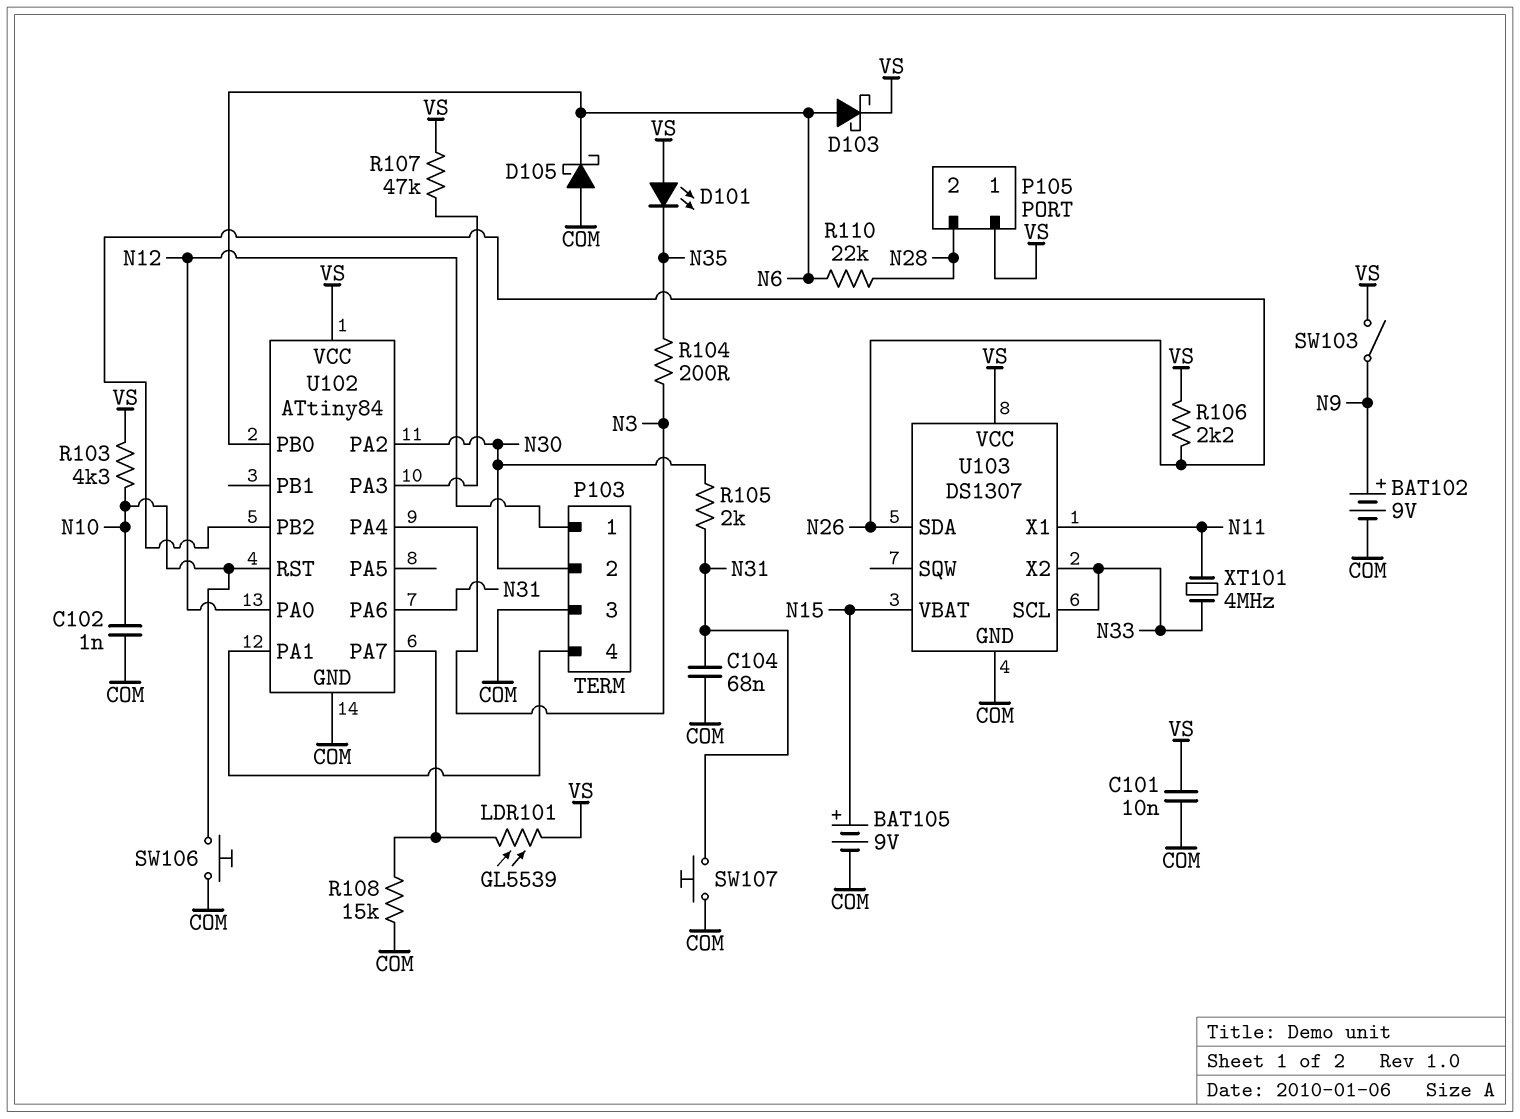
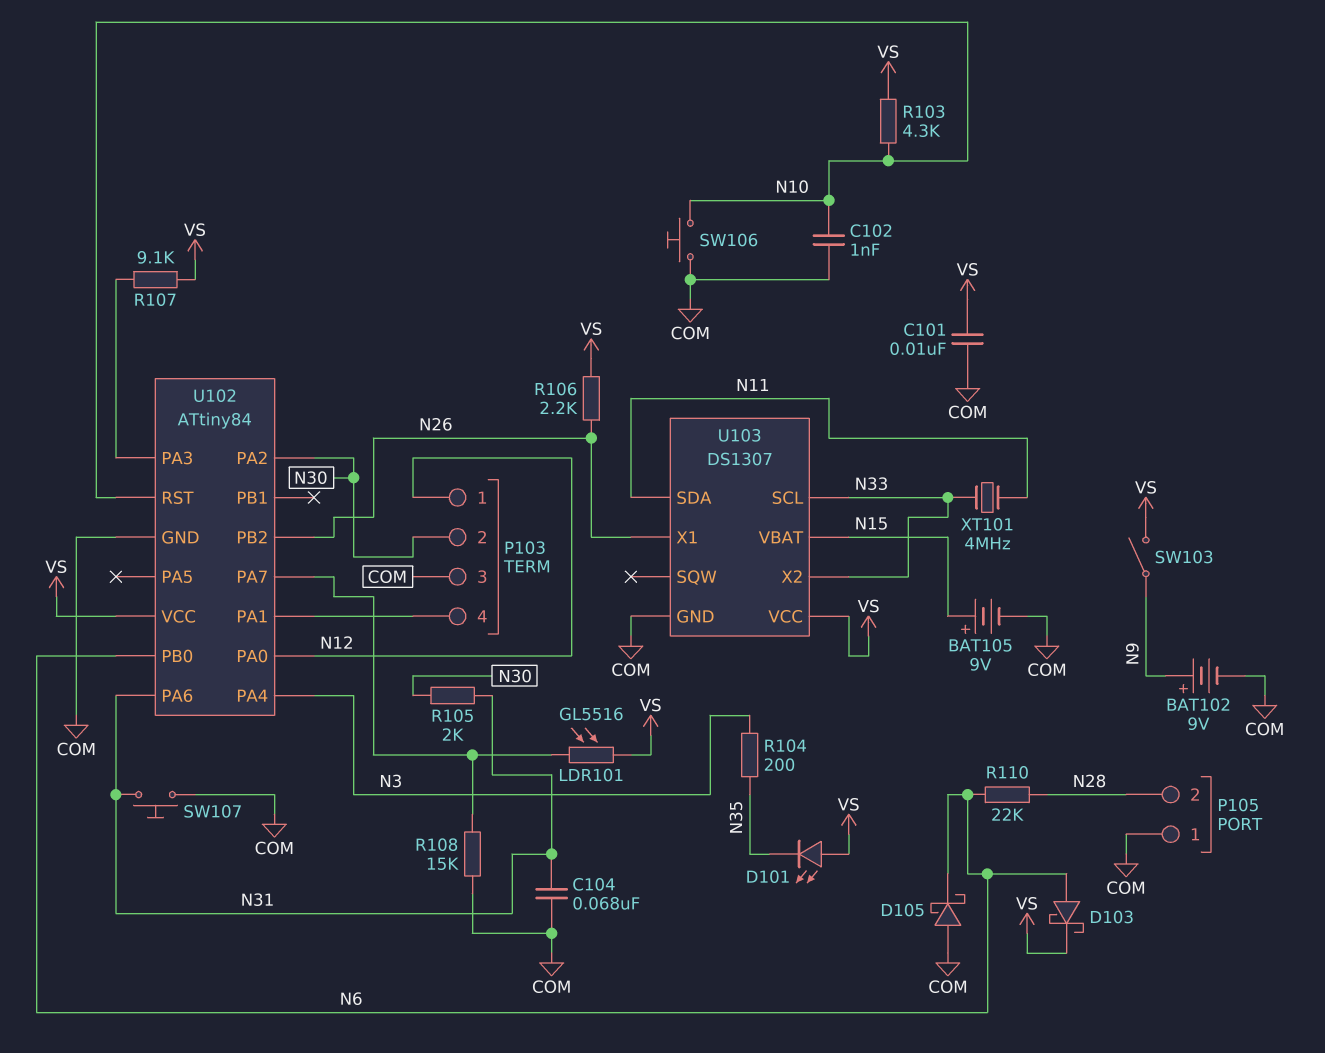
LDR101: GL5539 (U102/PA7, VS) -> GL5516 (U102/PA7, VS)
P105 pin 1: VS -> COM
R107: 47k (U102/PA3, VS) -> 9.1k (U102/PA3, VS)
U103 pin SDA: N26 -> N11
U103 pin X1: N11 -> N26

